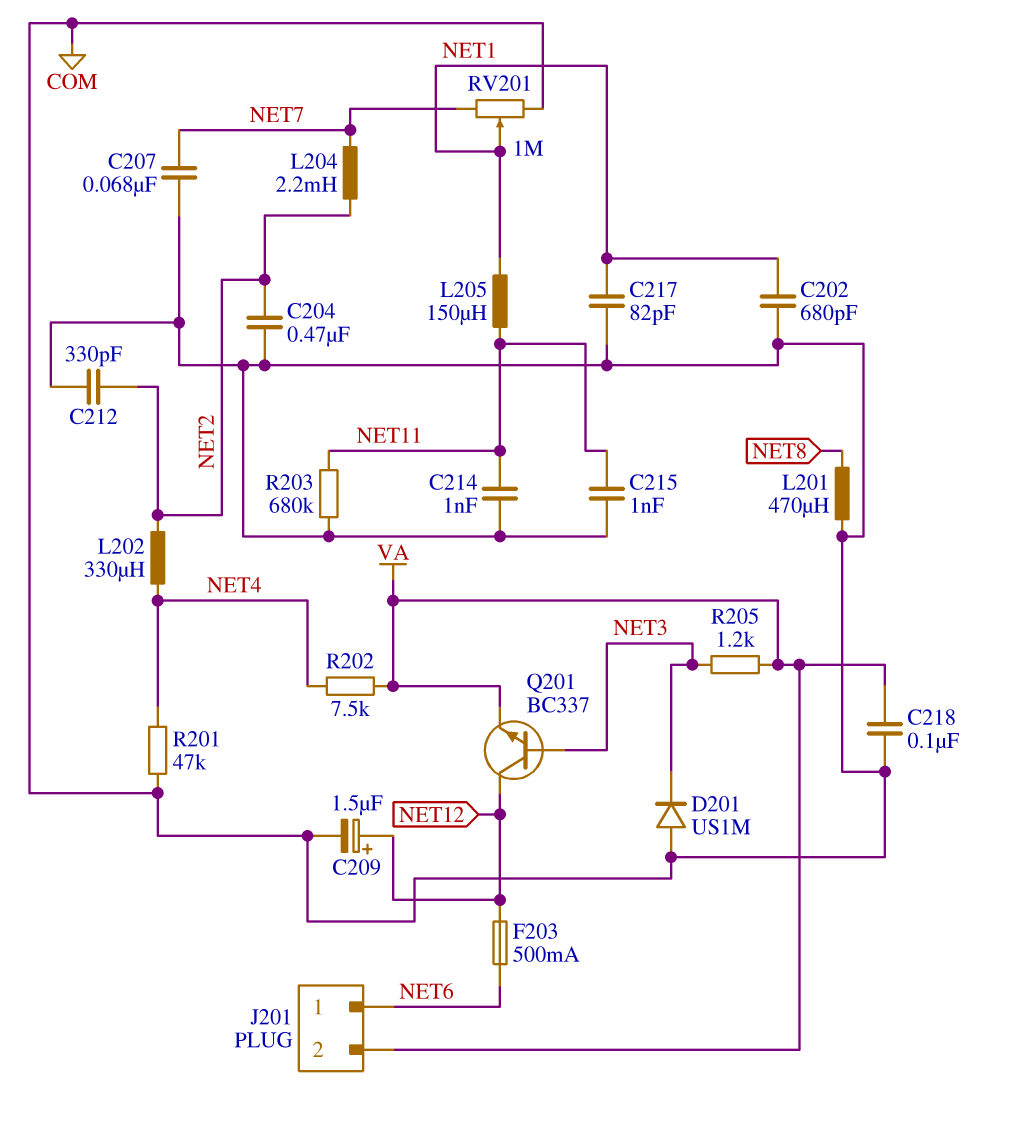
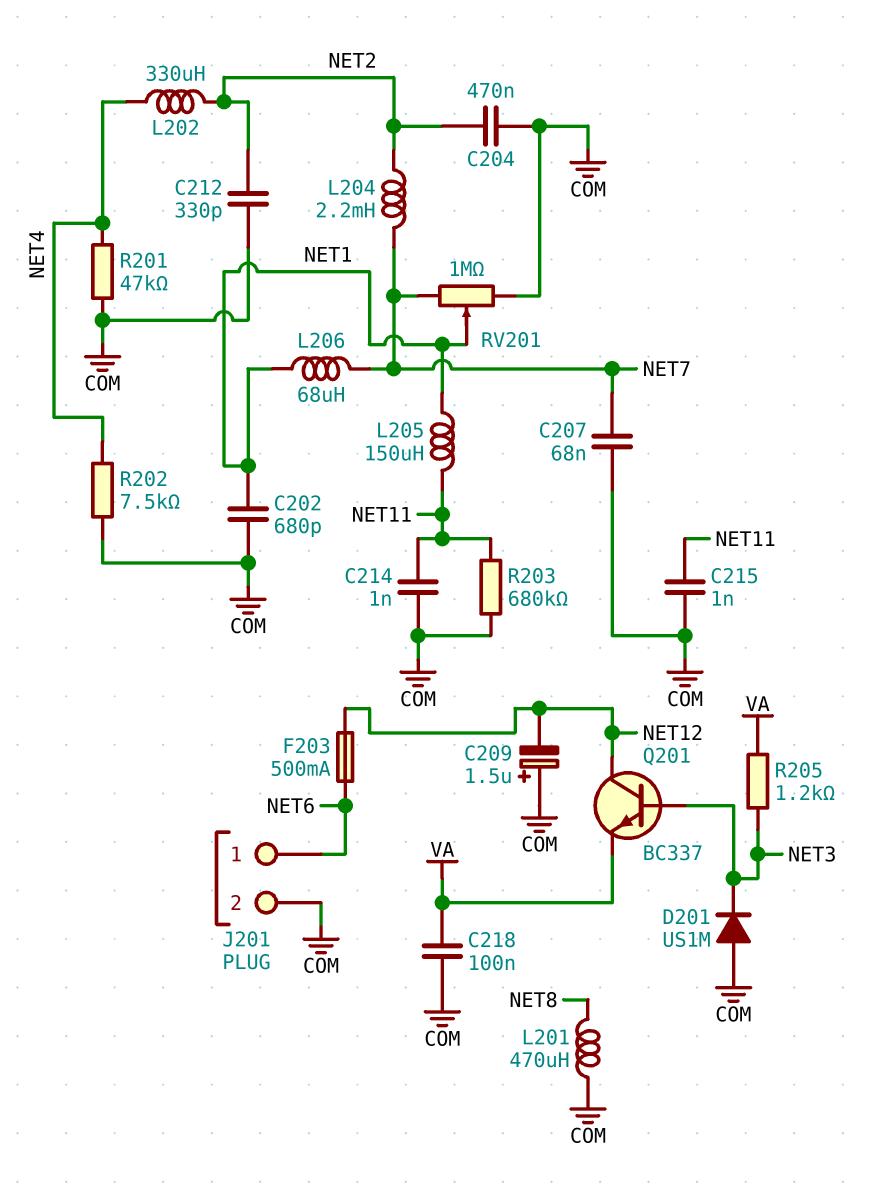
C209: 1.5uF (plus NET12, minus COM) -> 1.5uF (plus COM, minus NET12)
C217: 82pF (COM, NET1) -> none
J201 pin 2: VA -> COM
L206: none -> 68uH (NET1, NET7)
R202: 7.5k (NET4, VA) -> 7.5k (COM, NET4)

